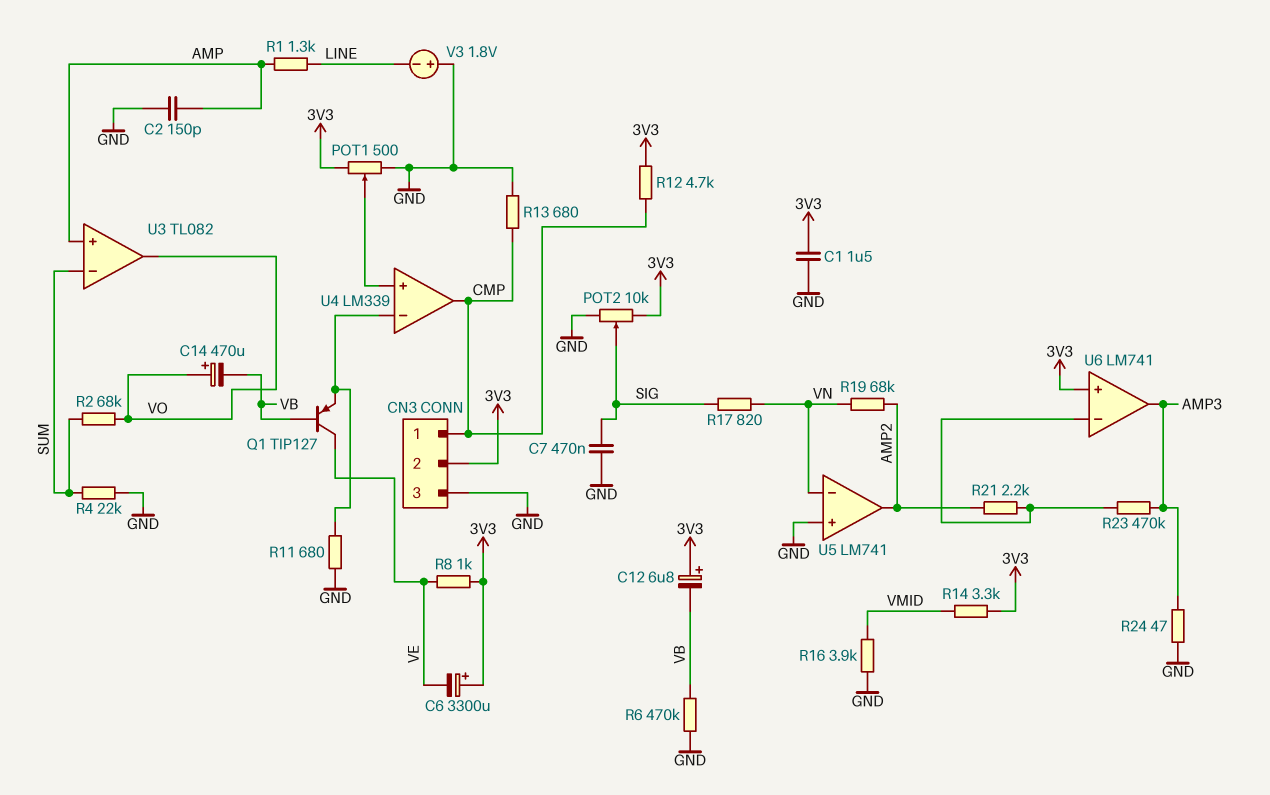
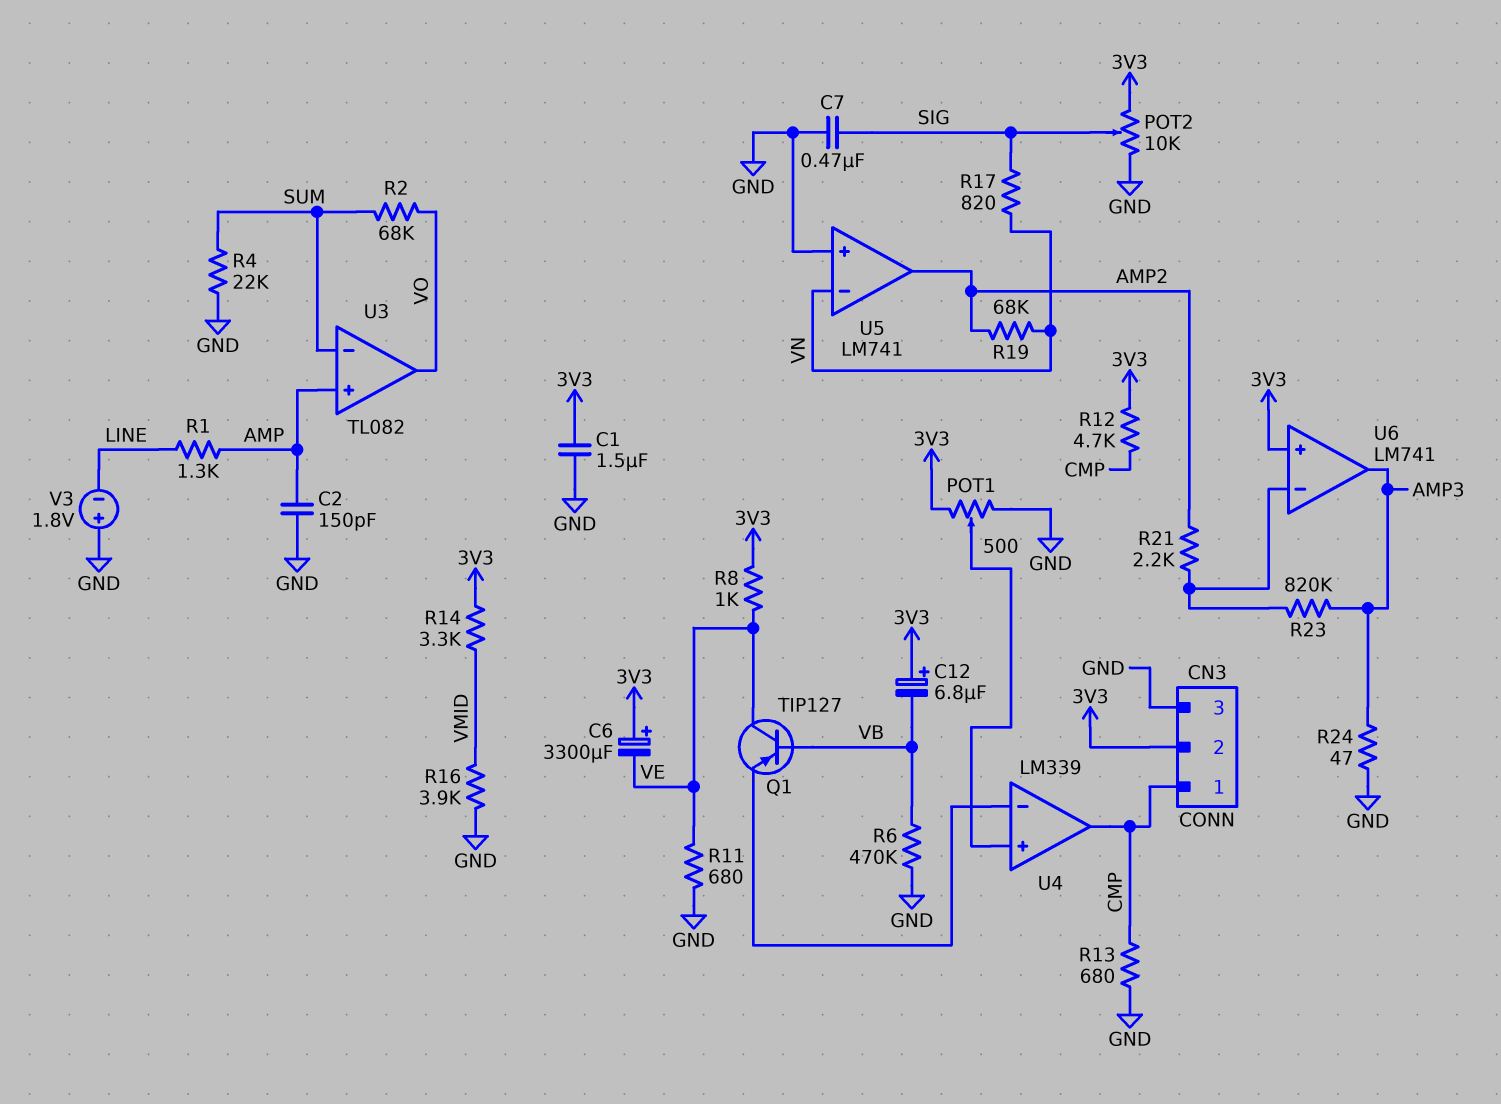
C14: 470uF (plus VO, minus VB) -> none
R11: 680 (GND, U4/in-) -> 680 (GND, VE)
R23: 470k (AMP3, U6/in-) -> 820k (AMP3, U6/in-)

